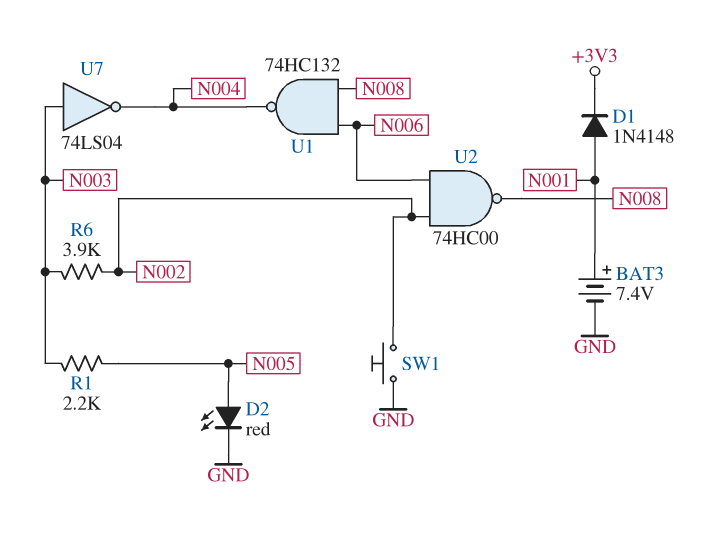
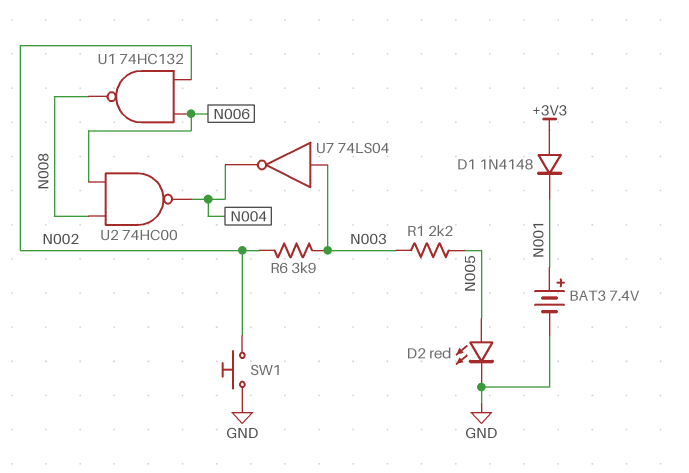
D1: diode 1N4148 (A N001, K +3V3) -> diode 1N4148 (A +3V3, K N001)
U1: NAND 74HC132 (in N006, in N008, out N004) -> NAND 74HC132 (in N002, in N006, out N008)
U2: NAND 74HC00 (in N002, in N006, out N008) -> NAND 74HC00 (in N006, in N008, out N004)

